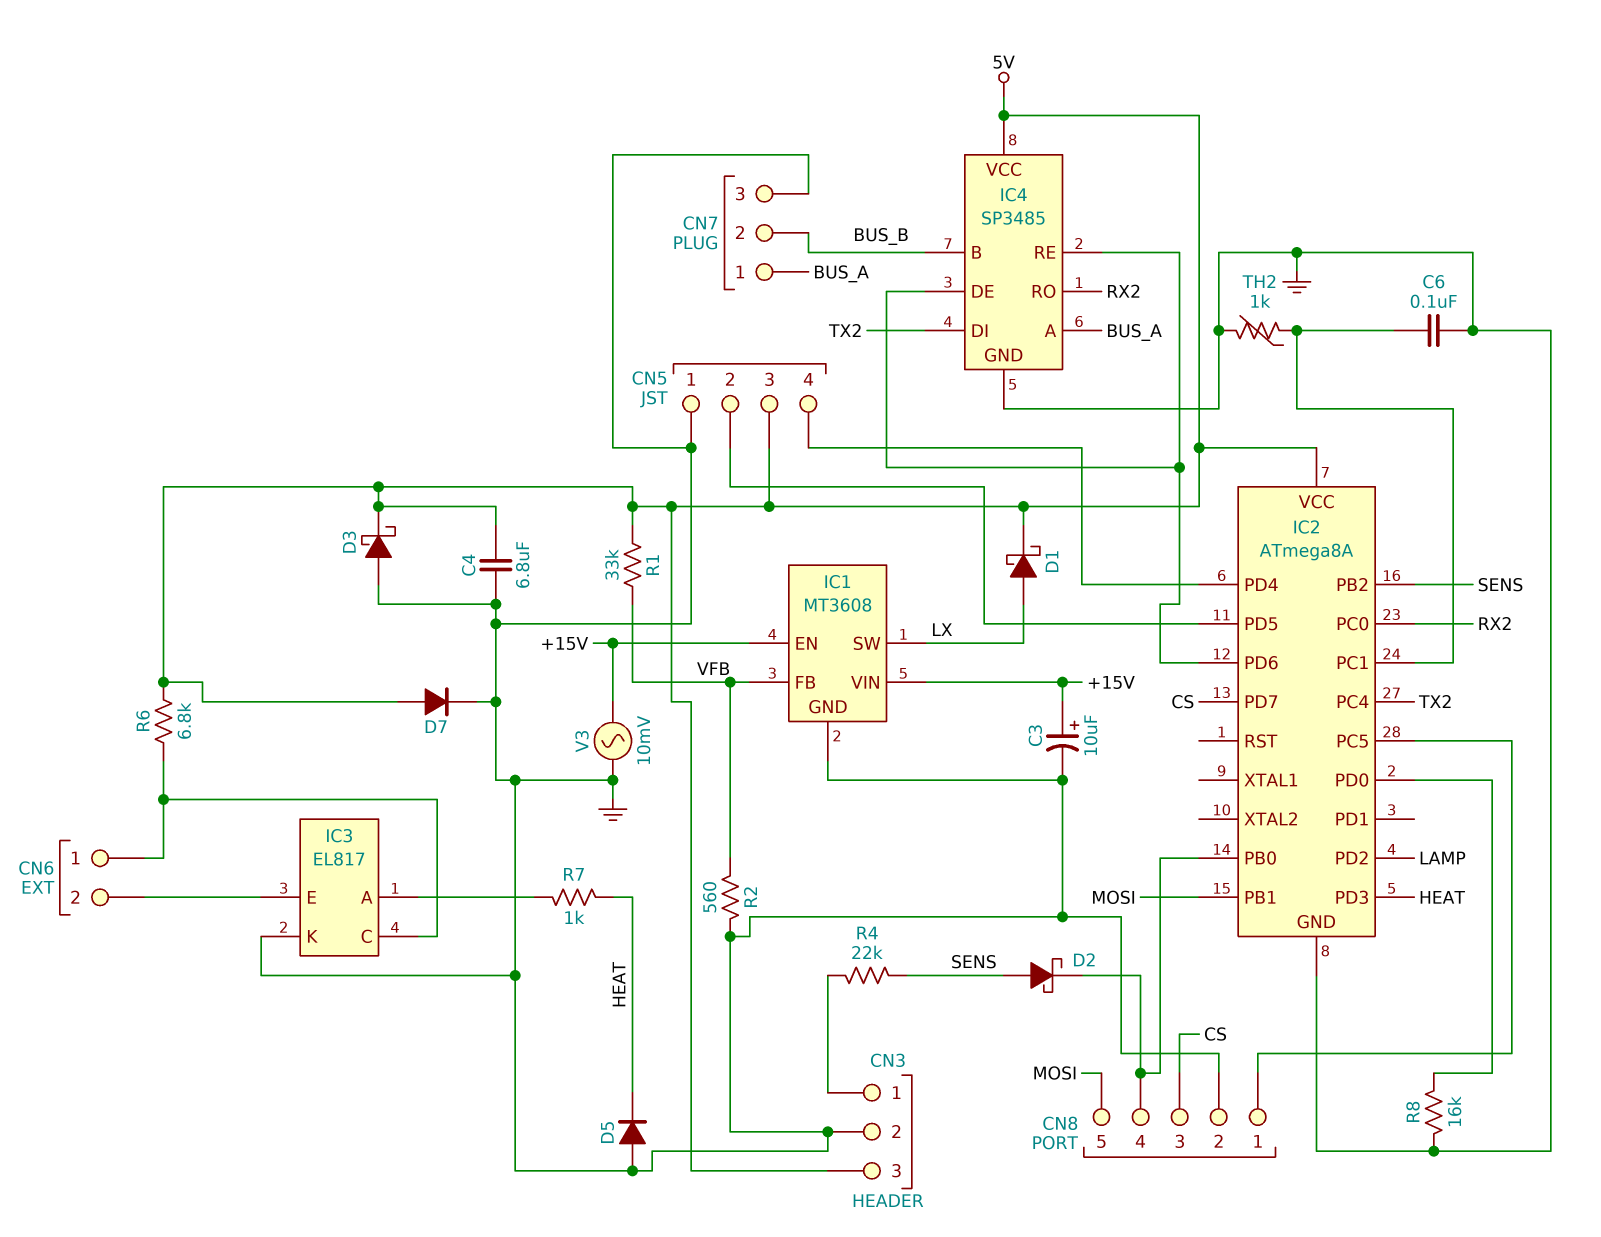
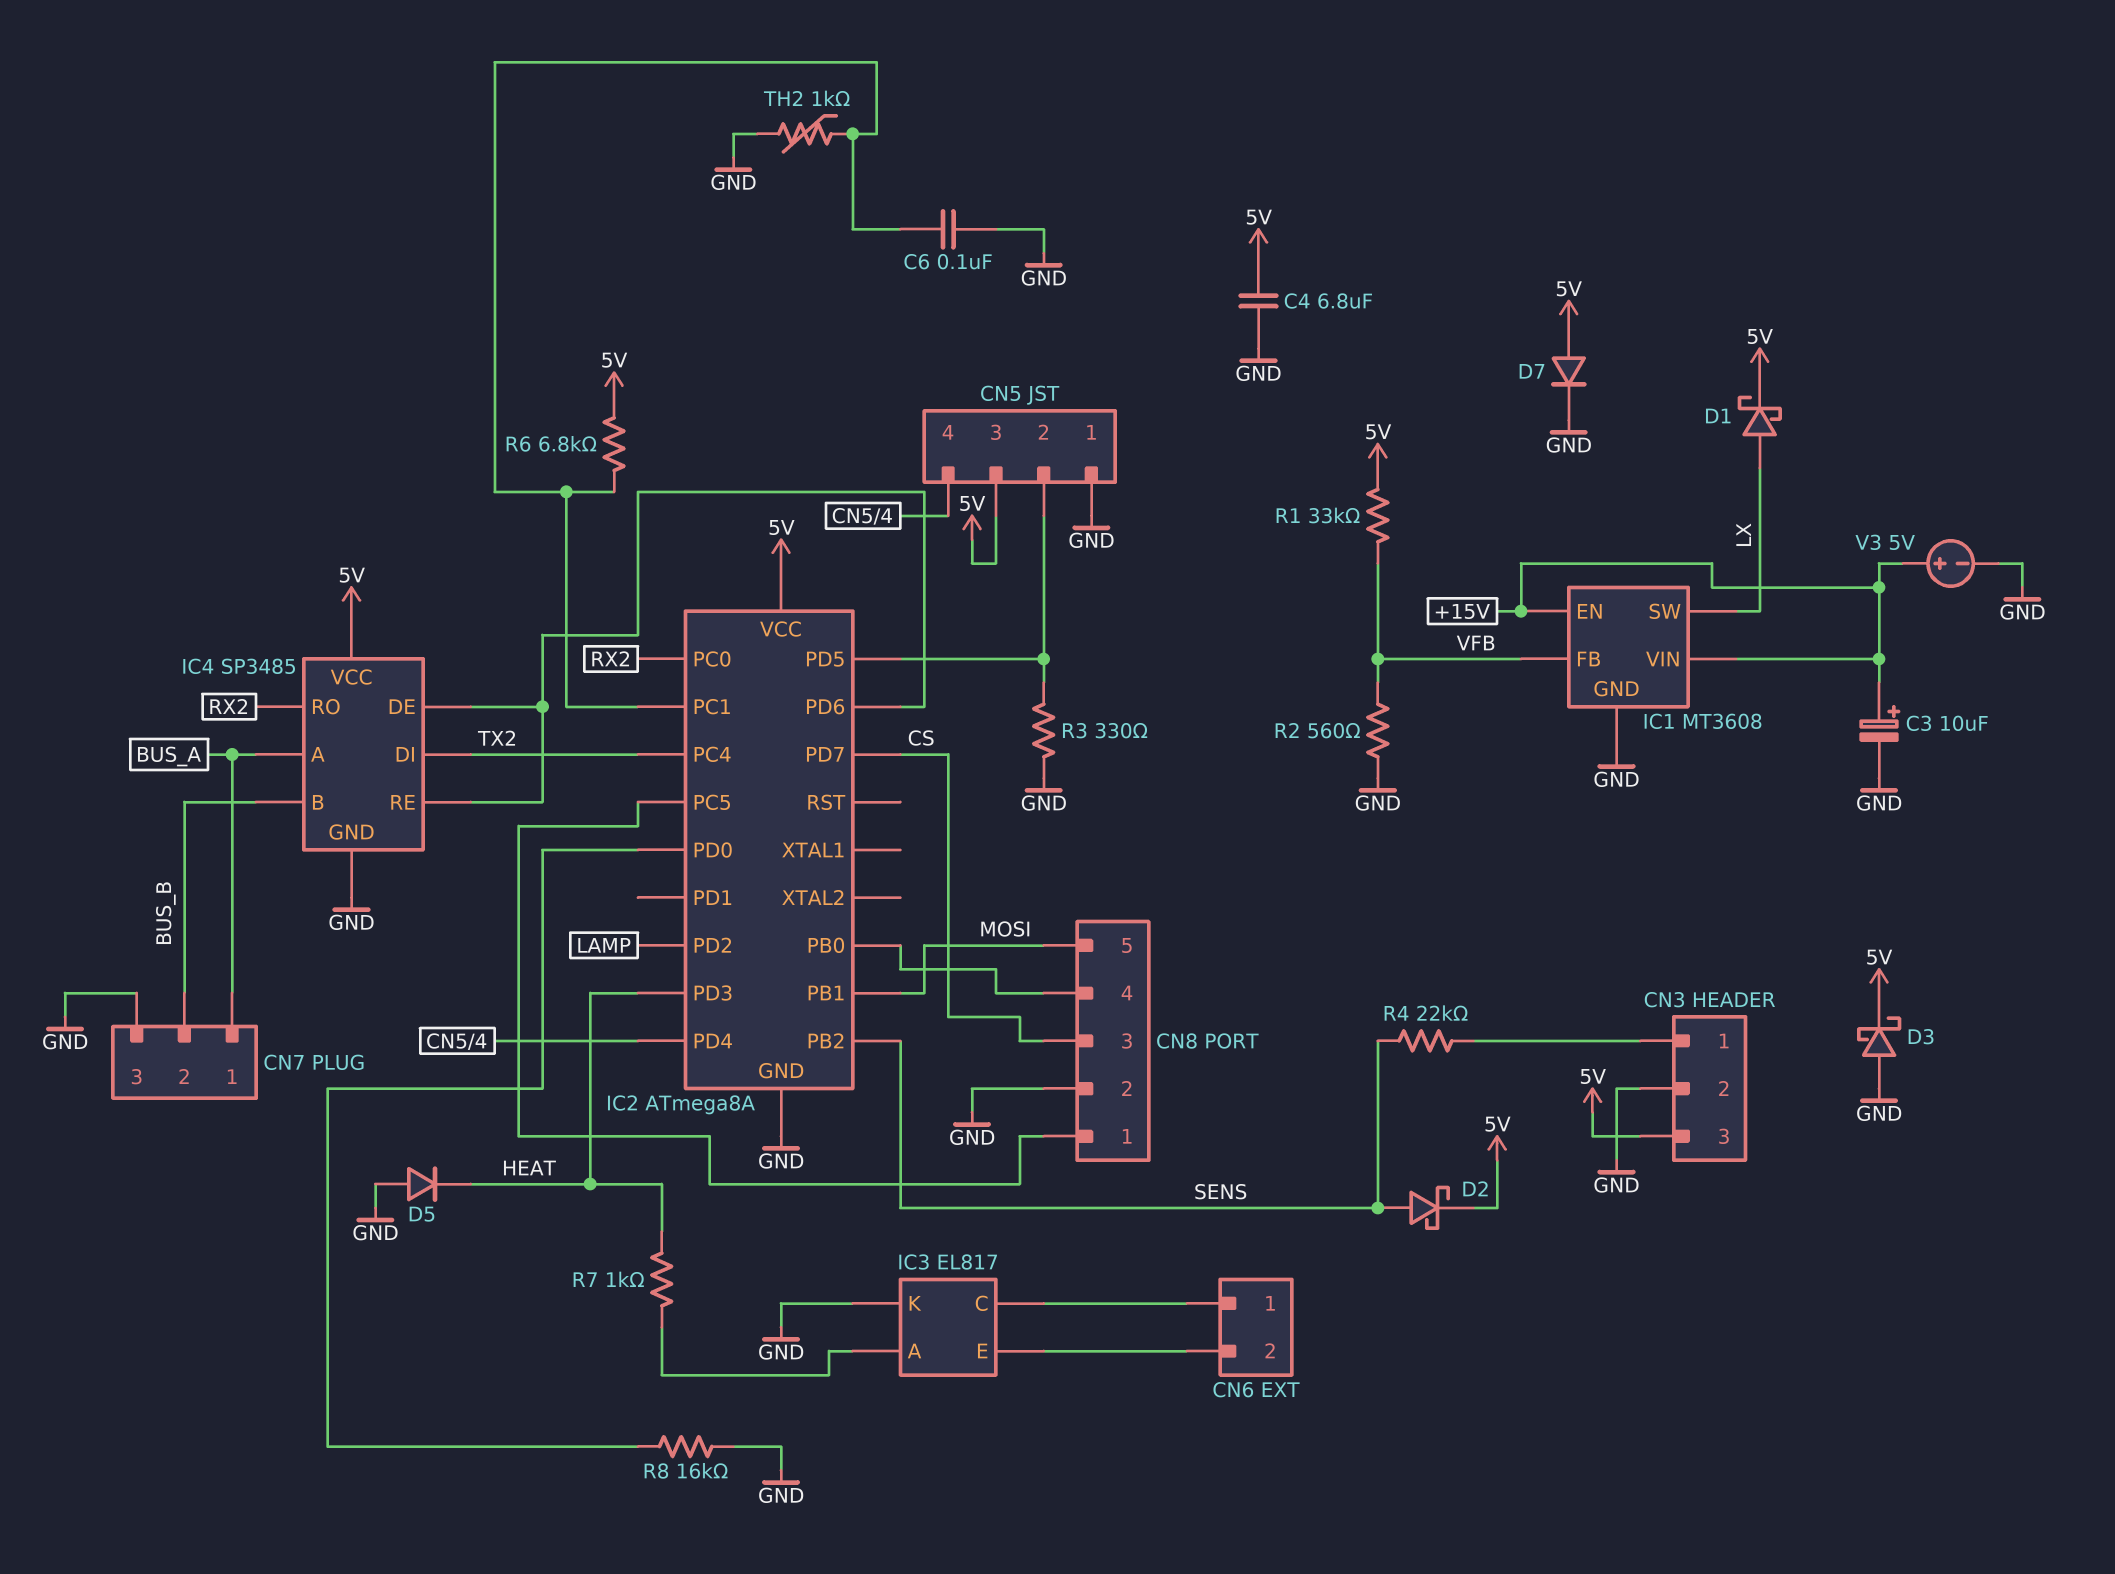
D2: schottky (A SENS, K CN8/4) -> schottky (A SENS, K 5V)
R3: none -> 330 (CN5/2, GND)
R6: 6.8k (5V, CN6/1) -> 6.8k (5V, IC2/PC1)
V3: AC 10mV (+15V, GND) -> 5V (plus +15V, minus GND)

